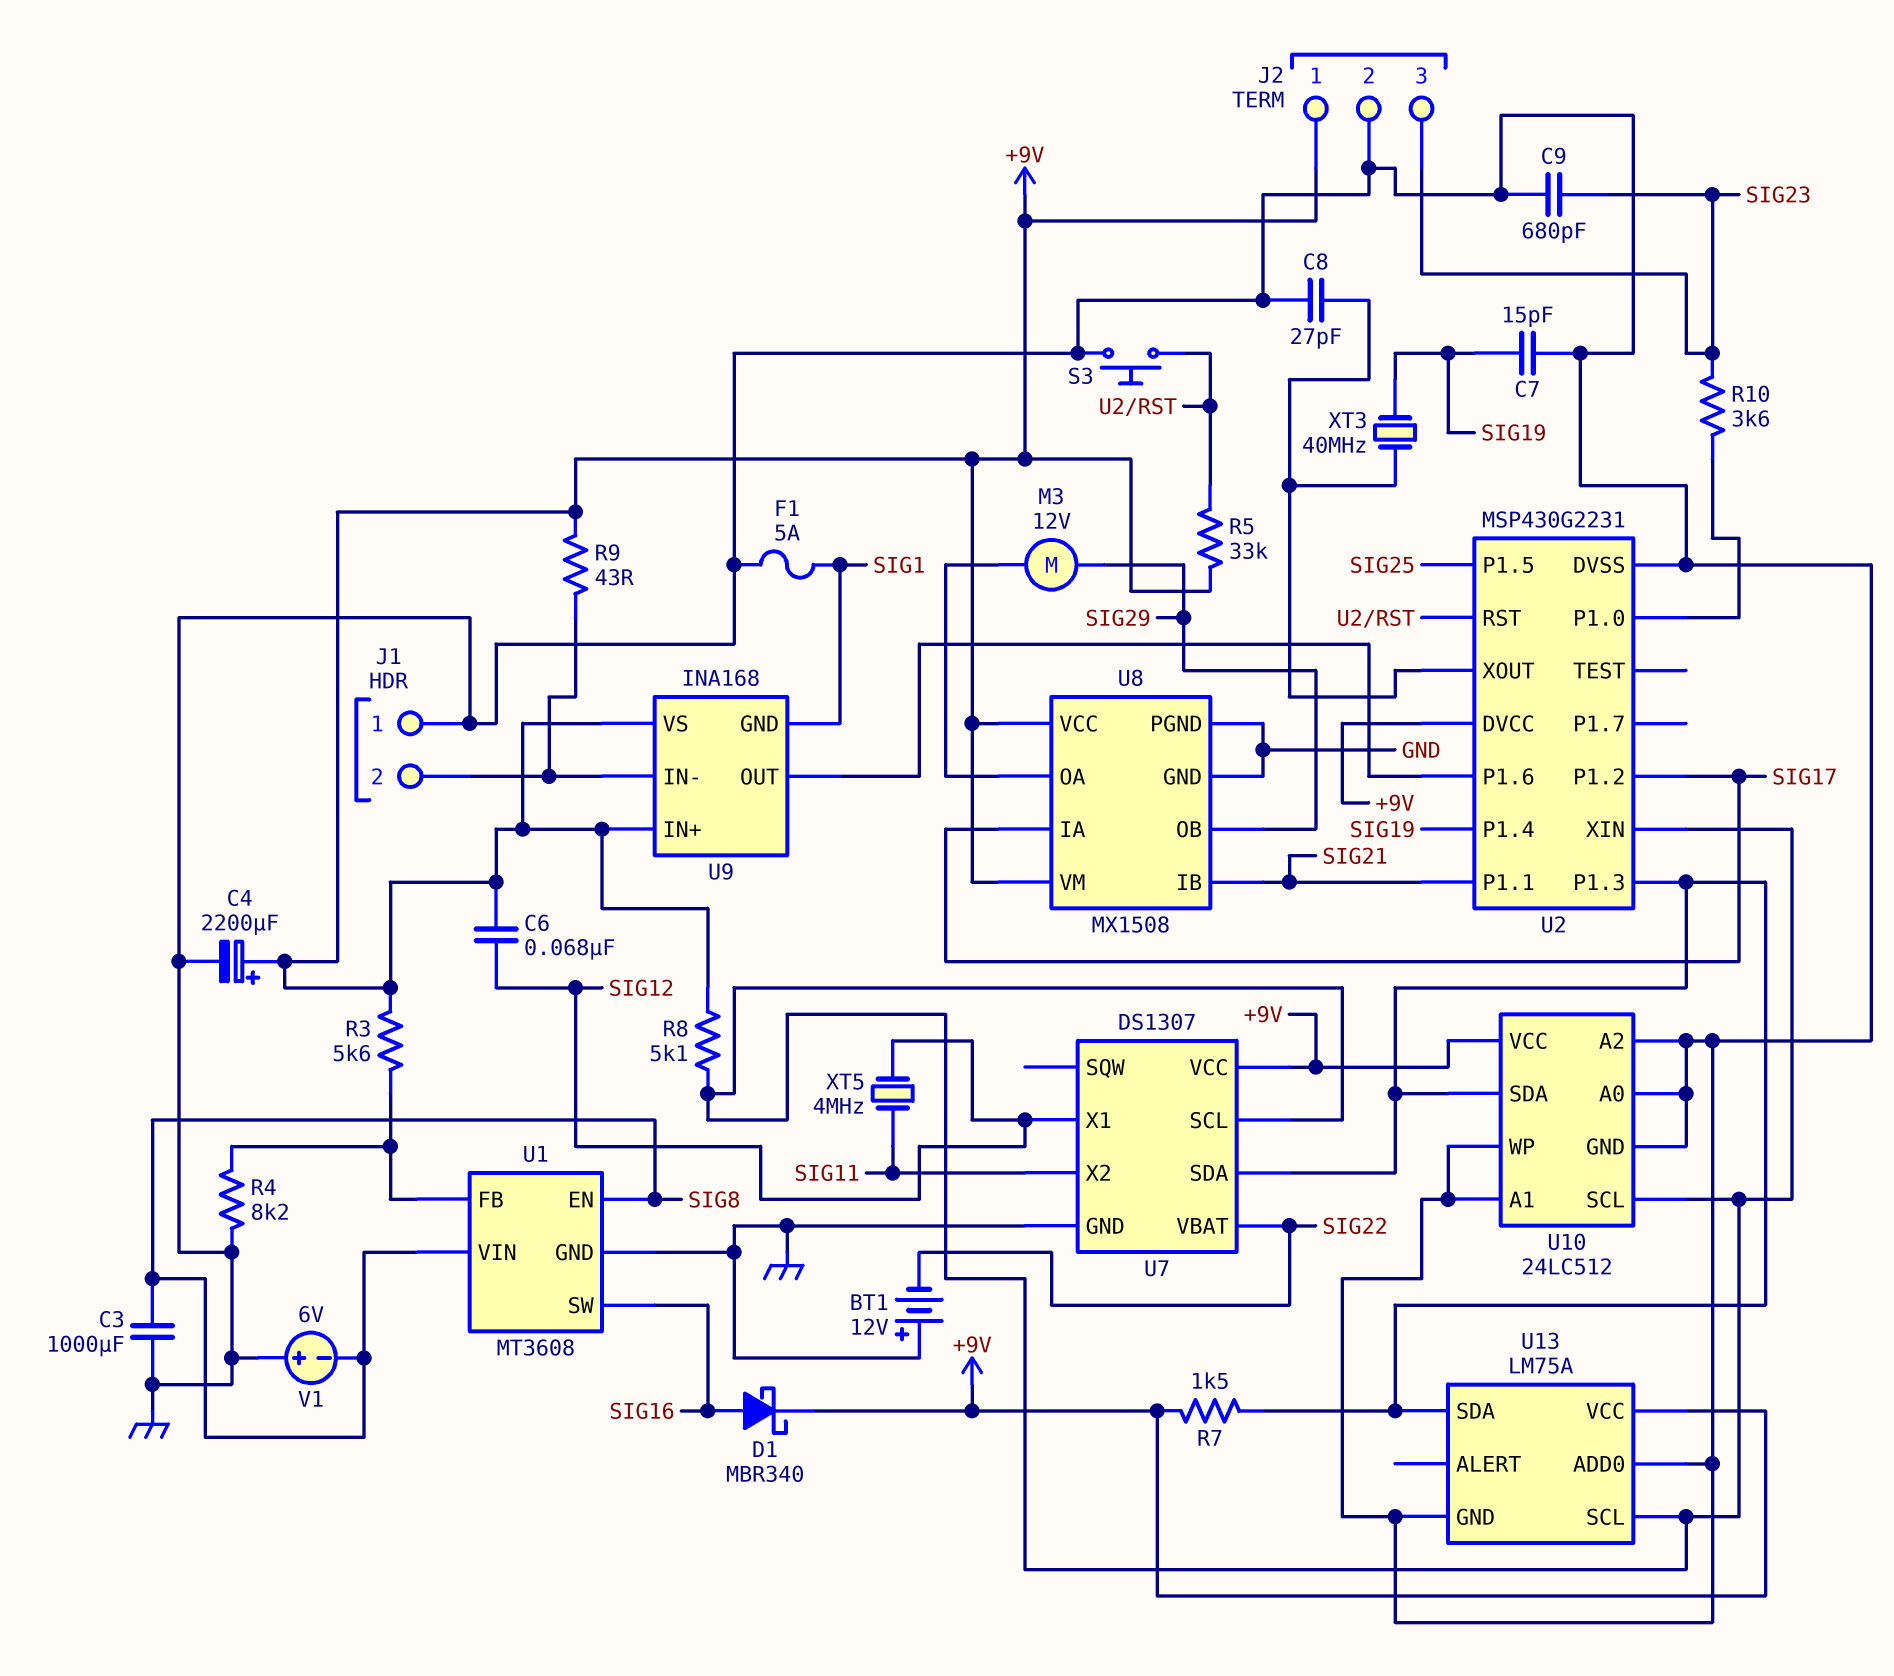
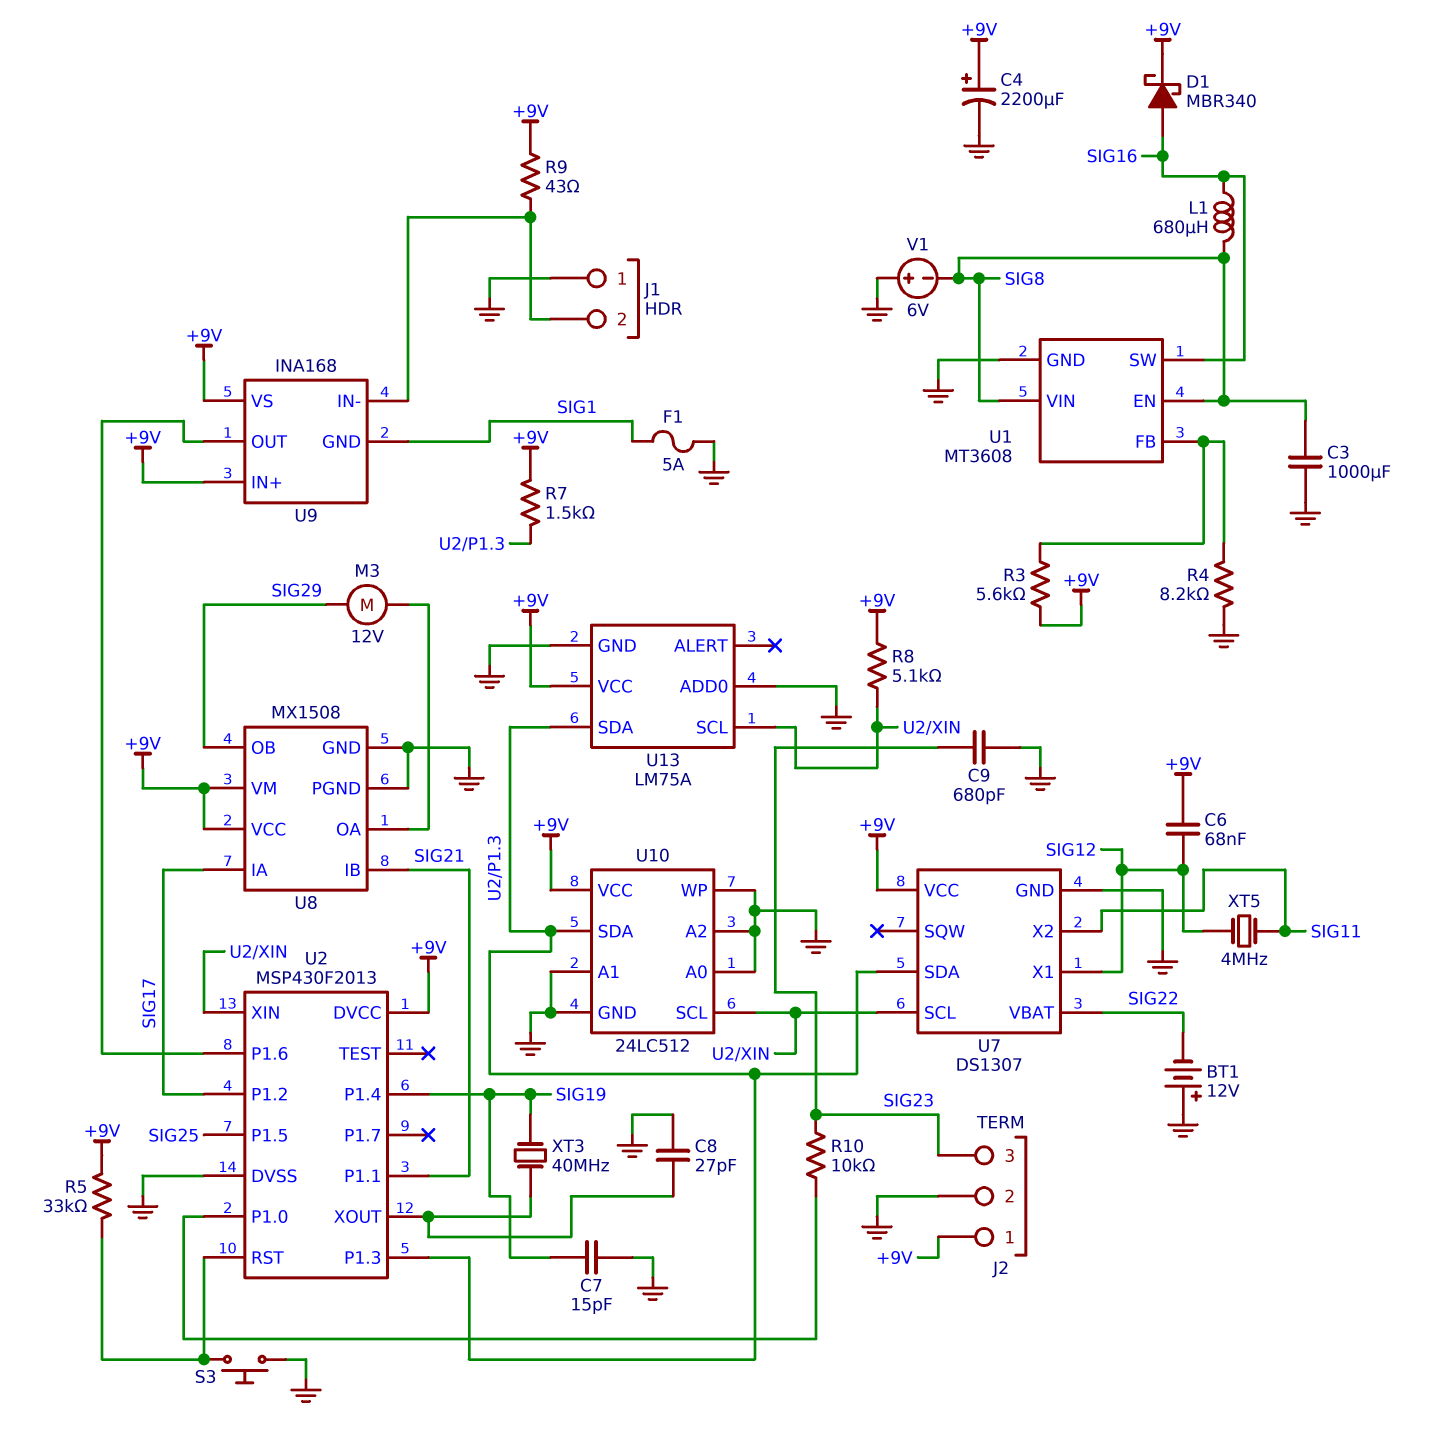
L1: none -> 680uH (SIG8, SIG16)
R10: 3.6k (SIG23, U2/P1.0) -> 10k (SIG23, U2/P1.0)
U2: MSP430G2231 -> MSP430F2013

